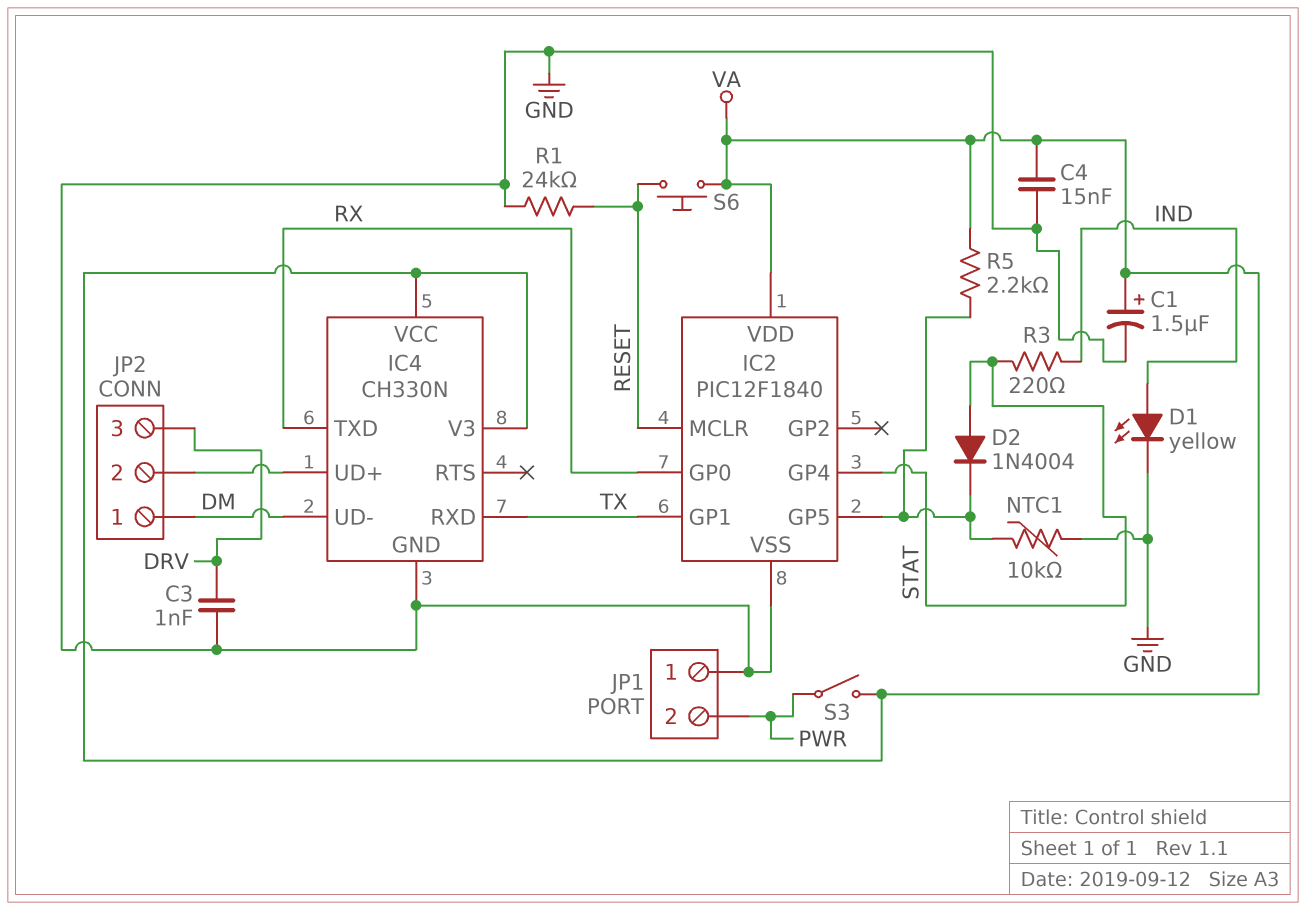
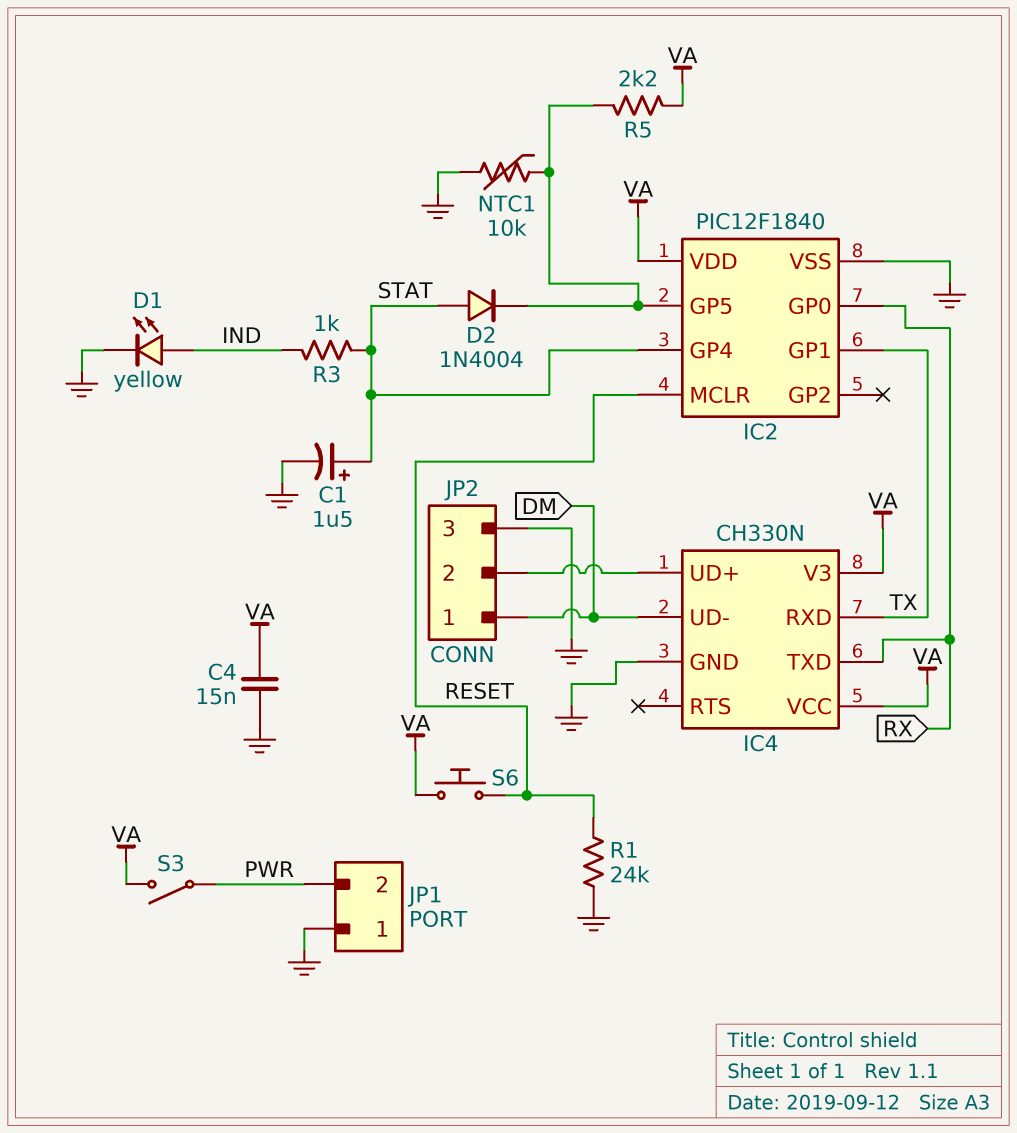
C1: 1.5uF (plus VA, minus GND) -> 1.5uF (plus STAT, minus GND)
C3: 1nF (DRV, GND) -> none
JP2 pin 3: DRV -> GND
R3: 220 (IND, STAT) -> 1k (IND, STAT)

